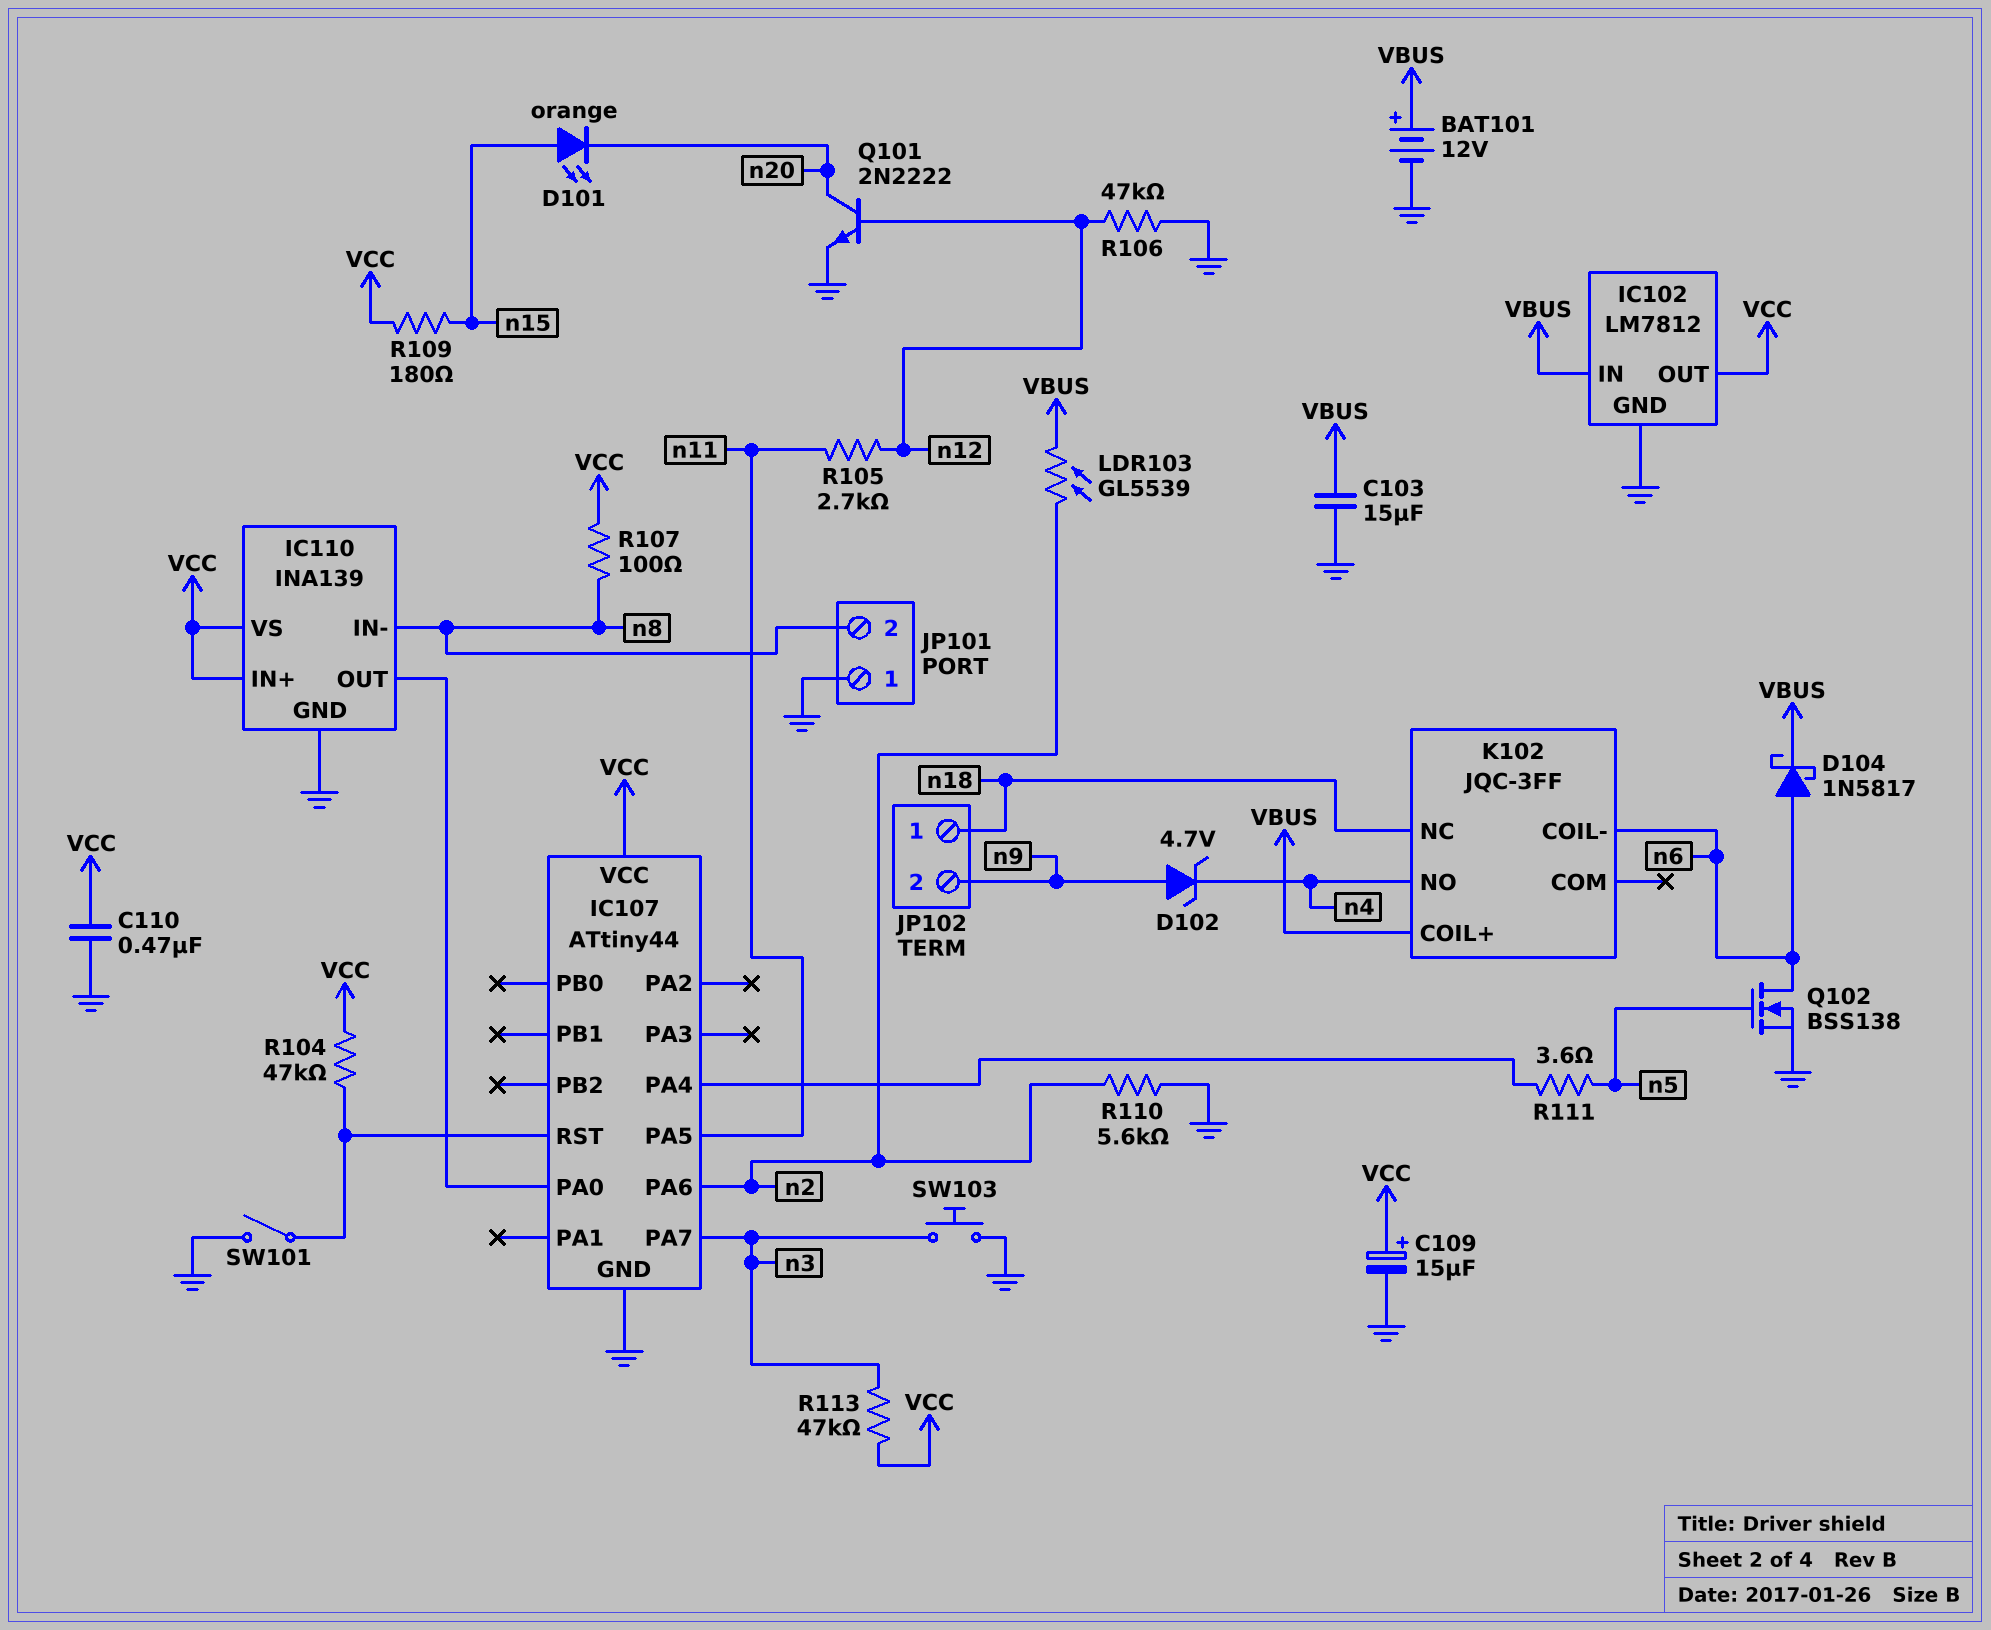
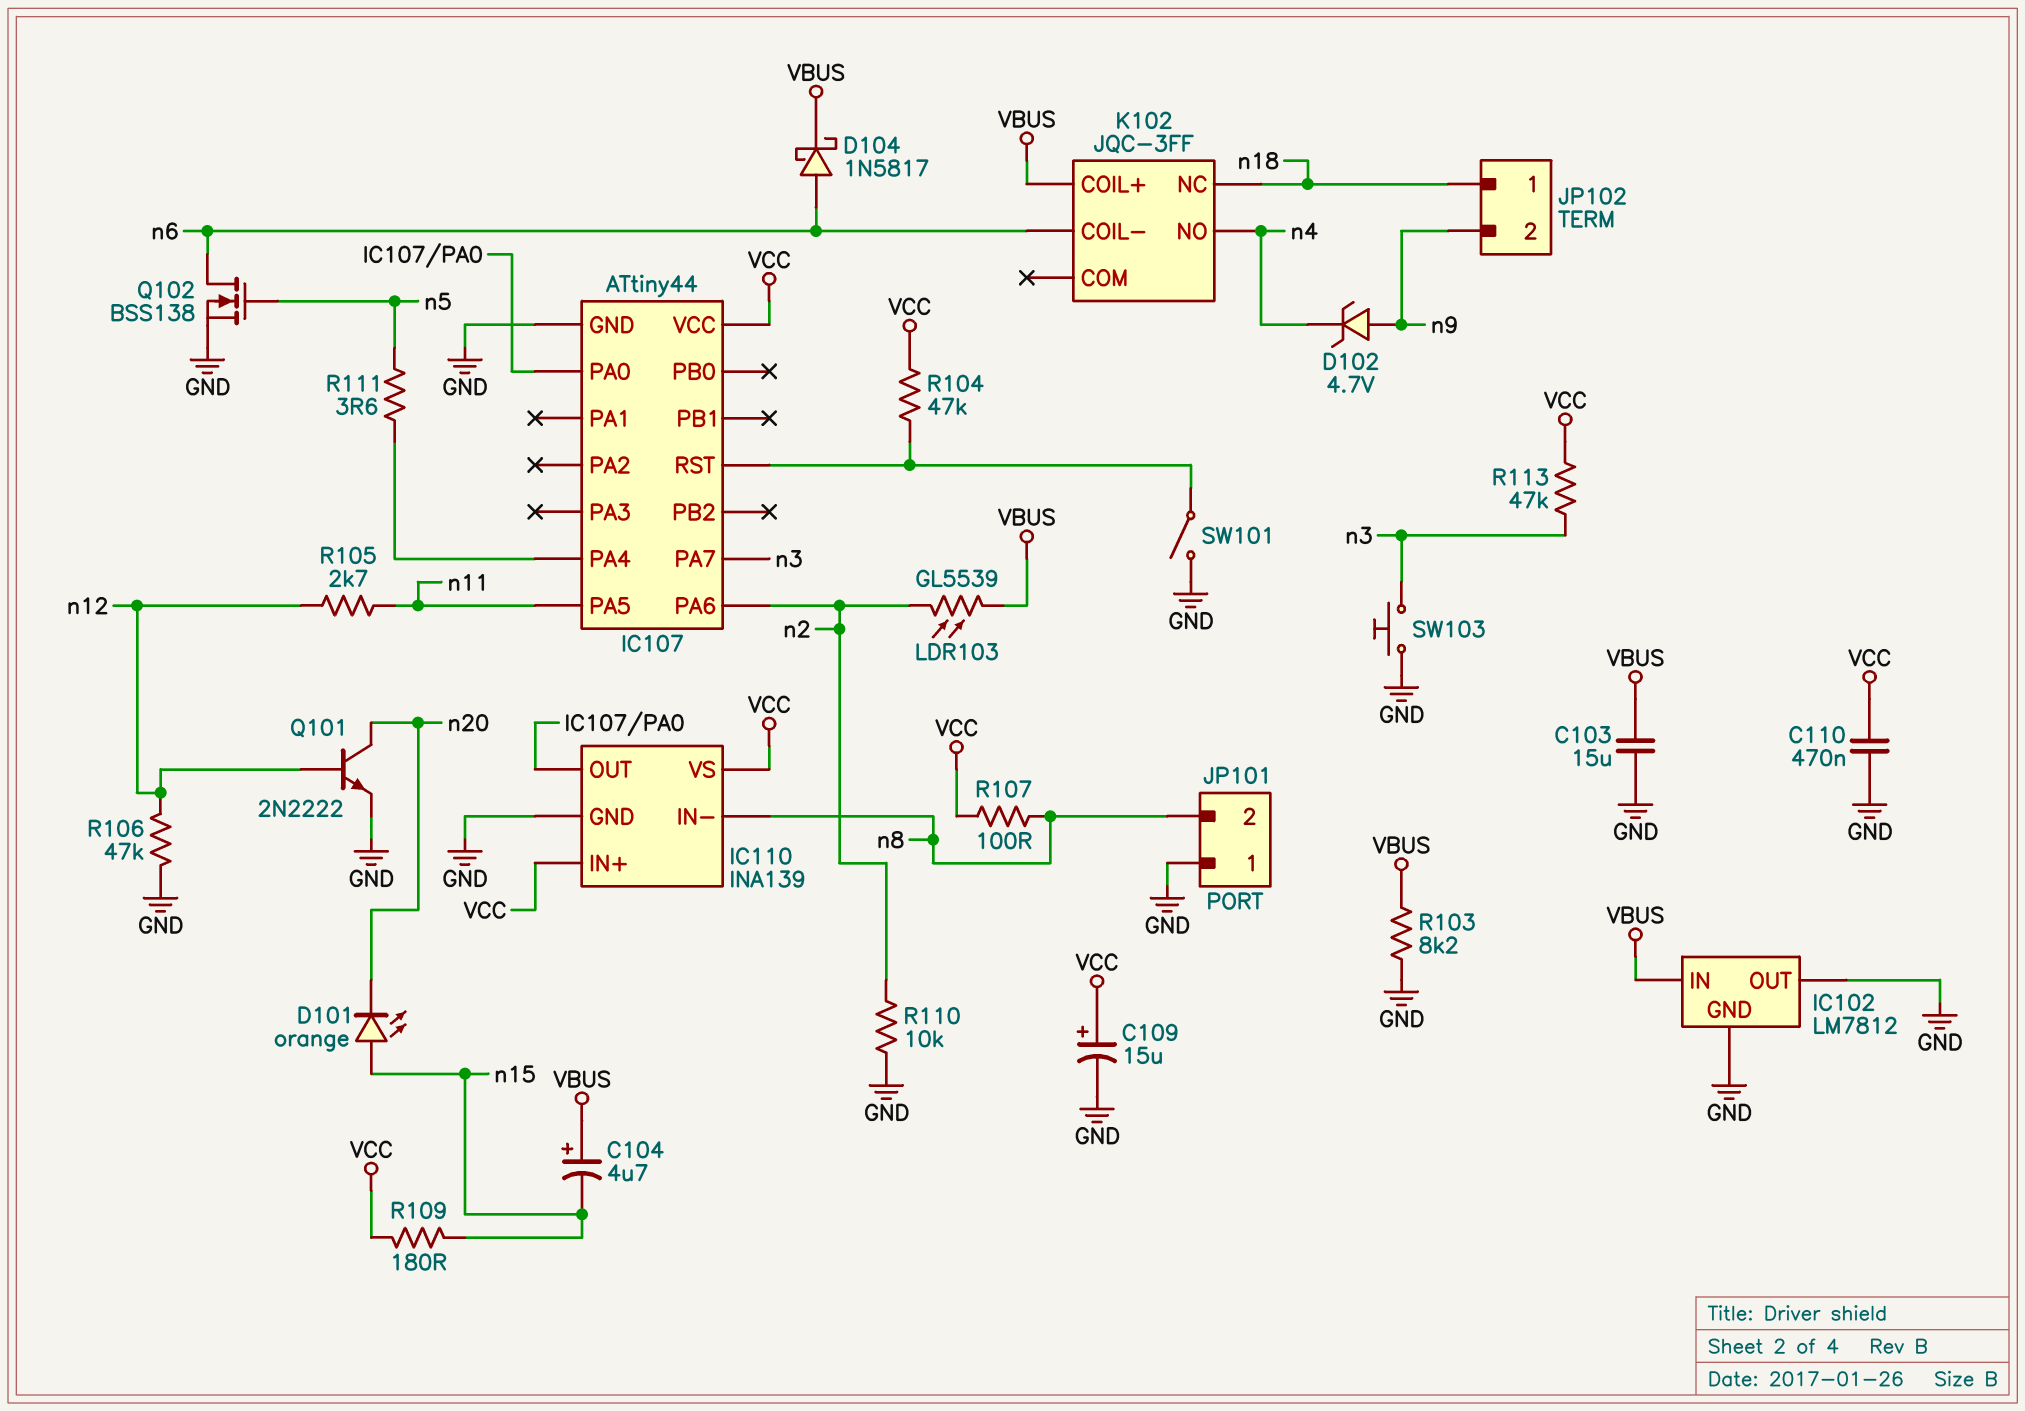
BAT101: 12V (plus VBUS, minus GND) -> none
C104: none -> 4.7uF (plus VBUS, minus n15)
IC102 pin OUT: VCC -> GND
R103: none -> 8.2k (GND, VBUS)
R110: 5.6k (GND, n2) -> 10k (GND, n2)

